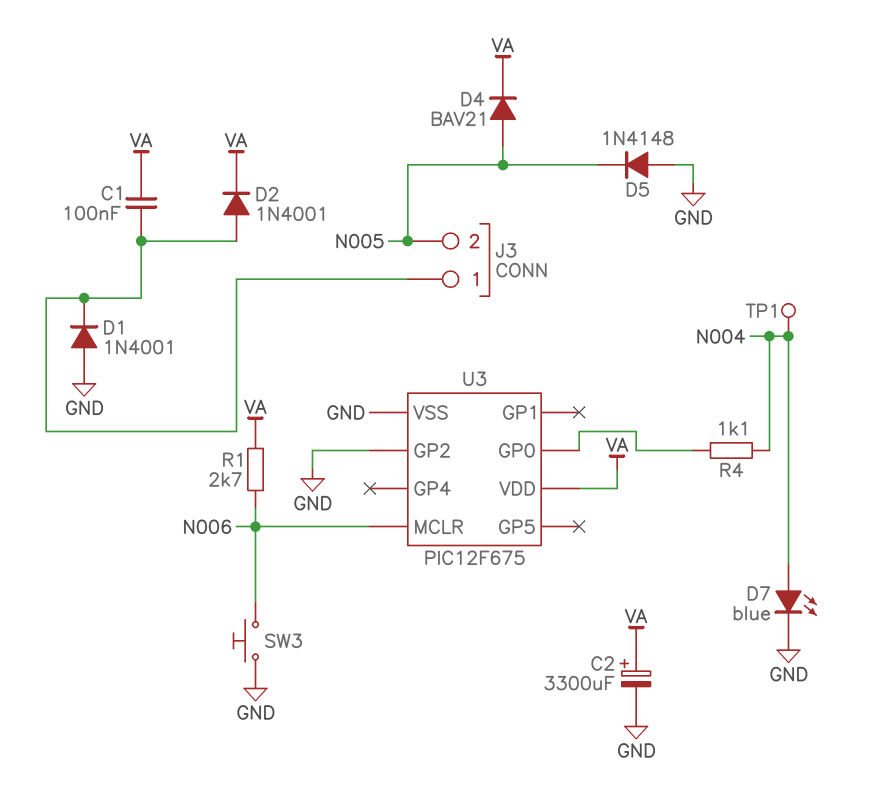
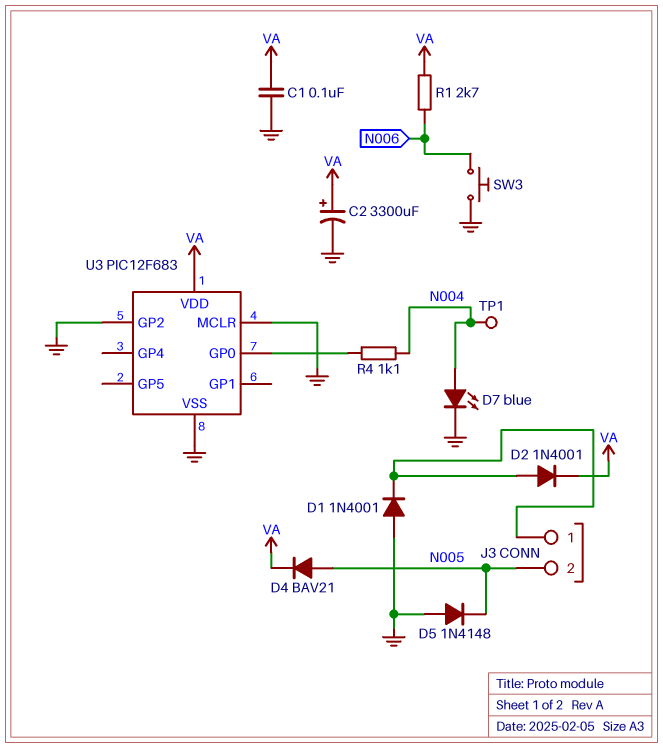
C1: 100nF (J3/1, VA) -> 100nF (GND, VA)
U3: PIC12F675 -> PIC12F683
U3 pin MCLR: N006 -> GND

